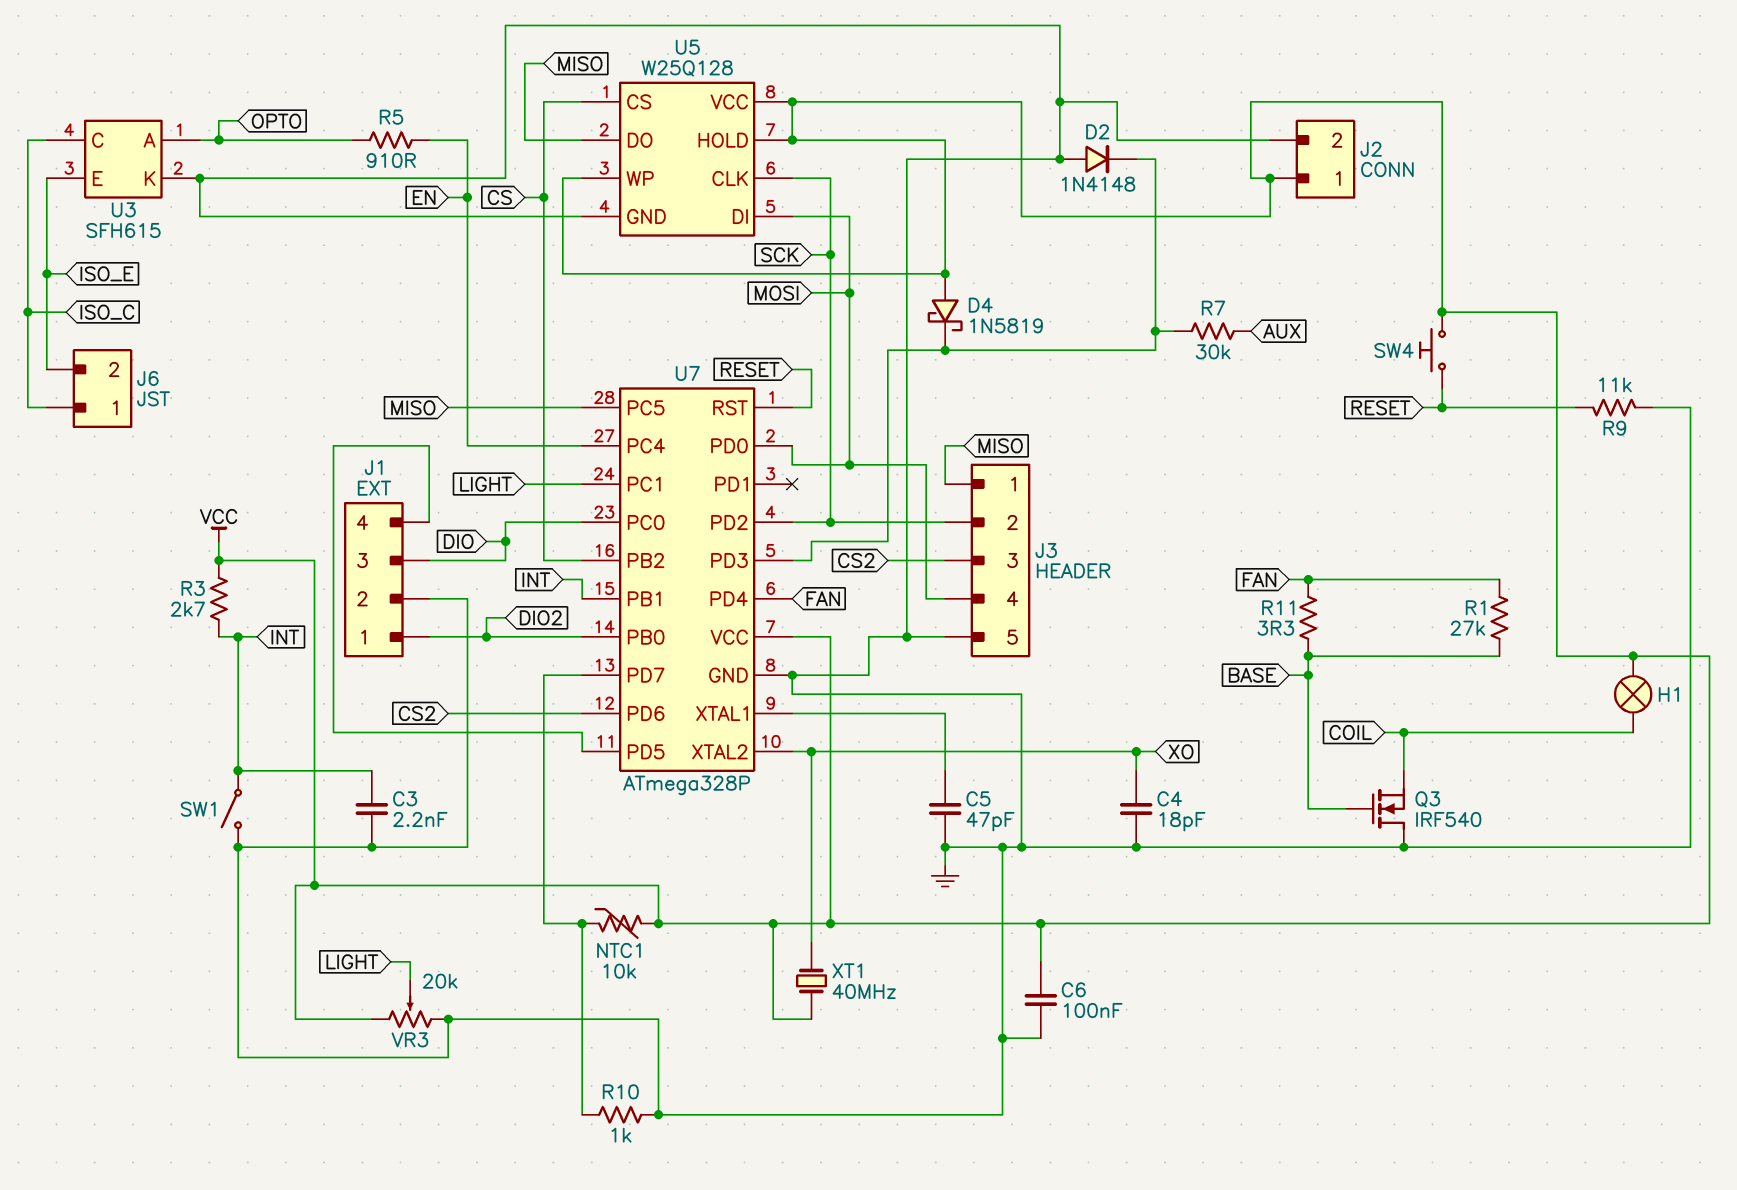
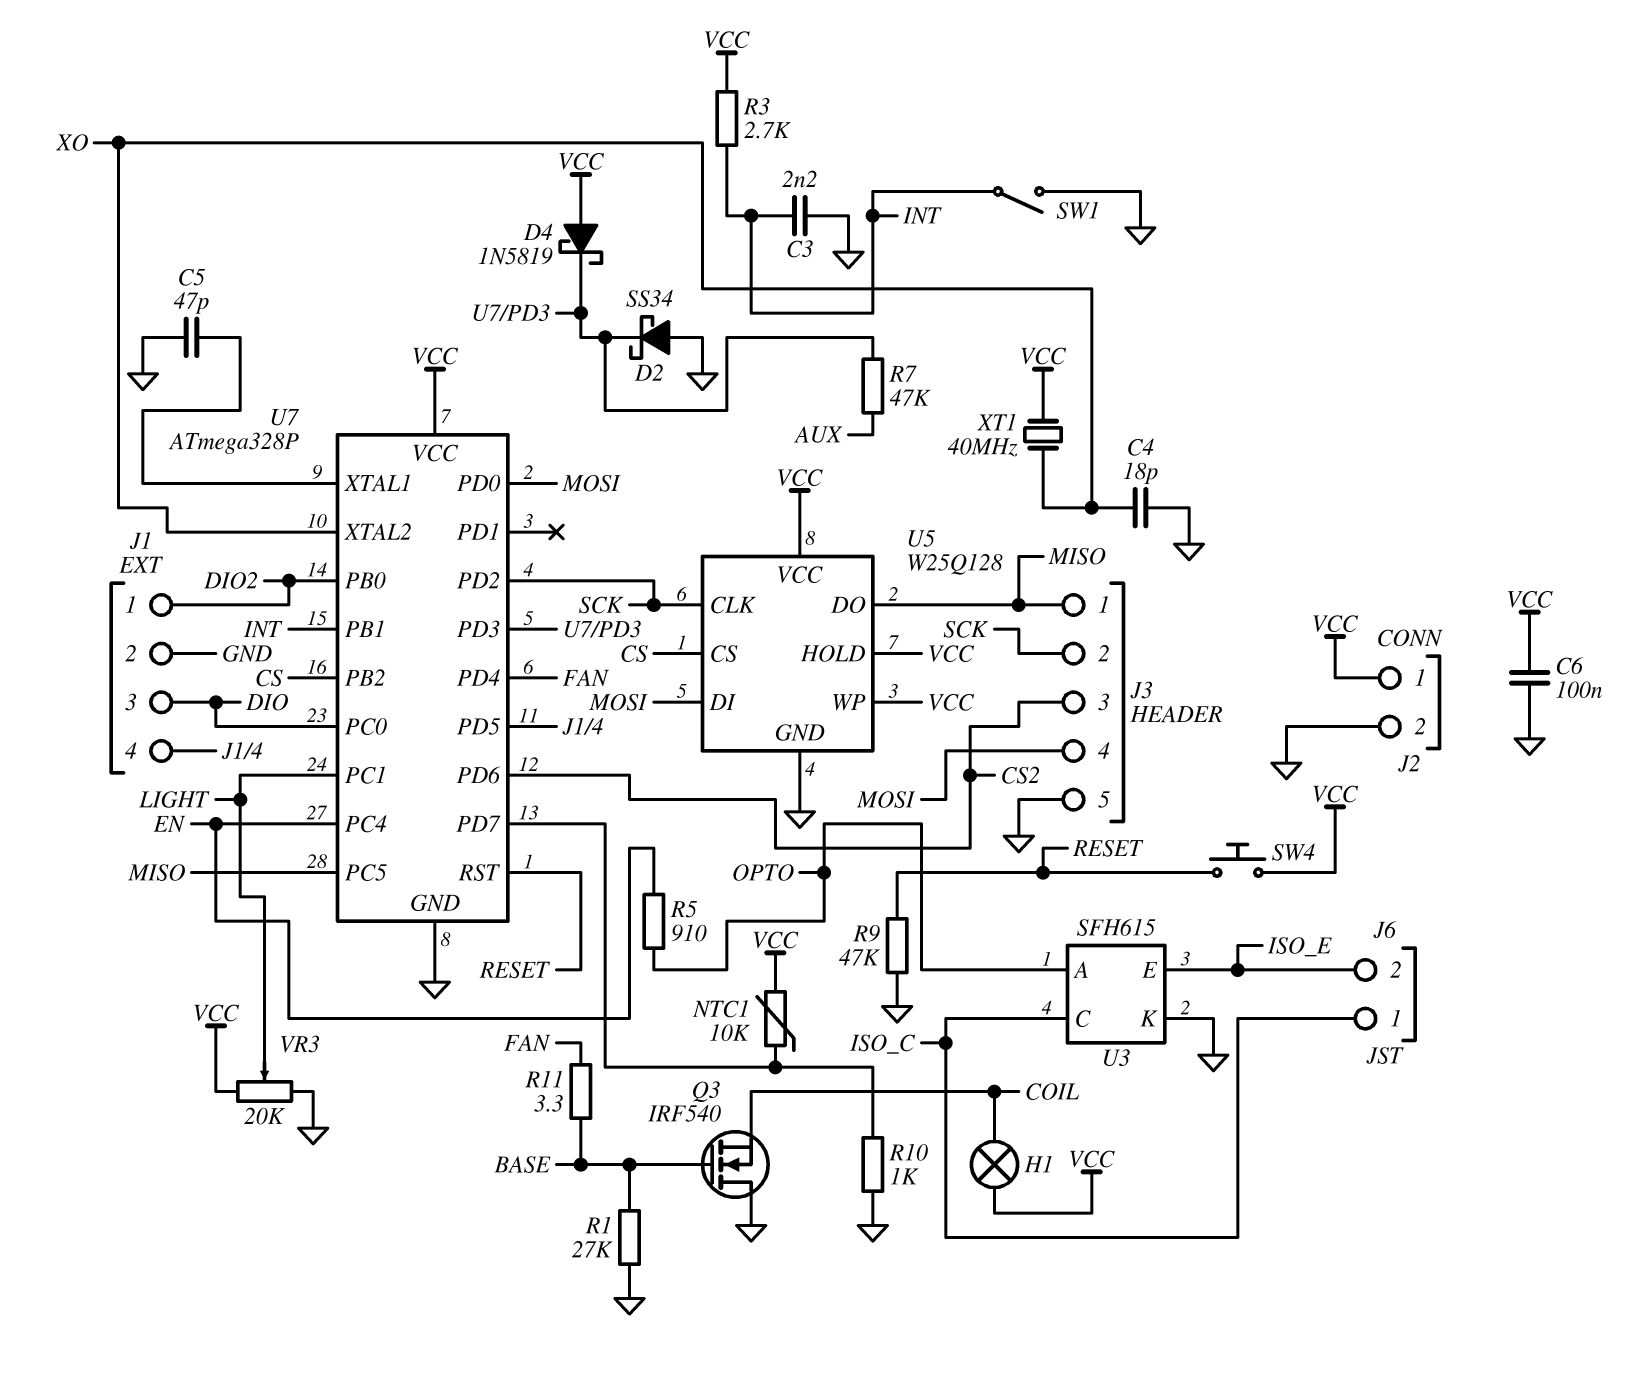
D2: diode 1N4148 (A GND, K U7/PD3) -> schottky SS34 (A GND, K U7/PD3)
R1: 27k (BASE, FAN) -> 27k (BASE, GND)
R7: 30k (AUX, U7/PD3) -> 47k (AUX, U7/PD3)
R9: 11k (GND, RESET) -> 47k (GND, RESET)

